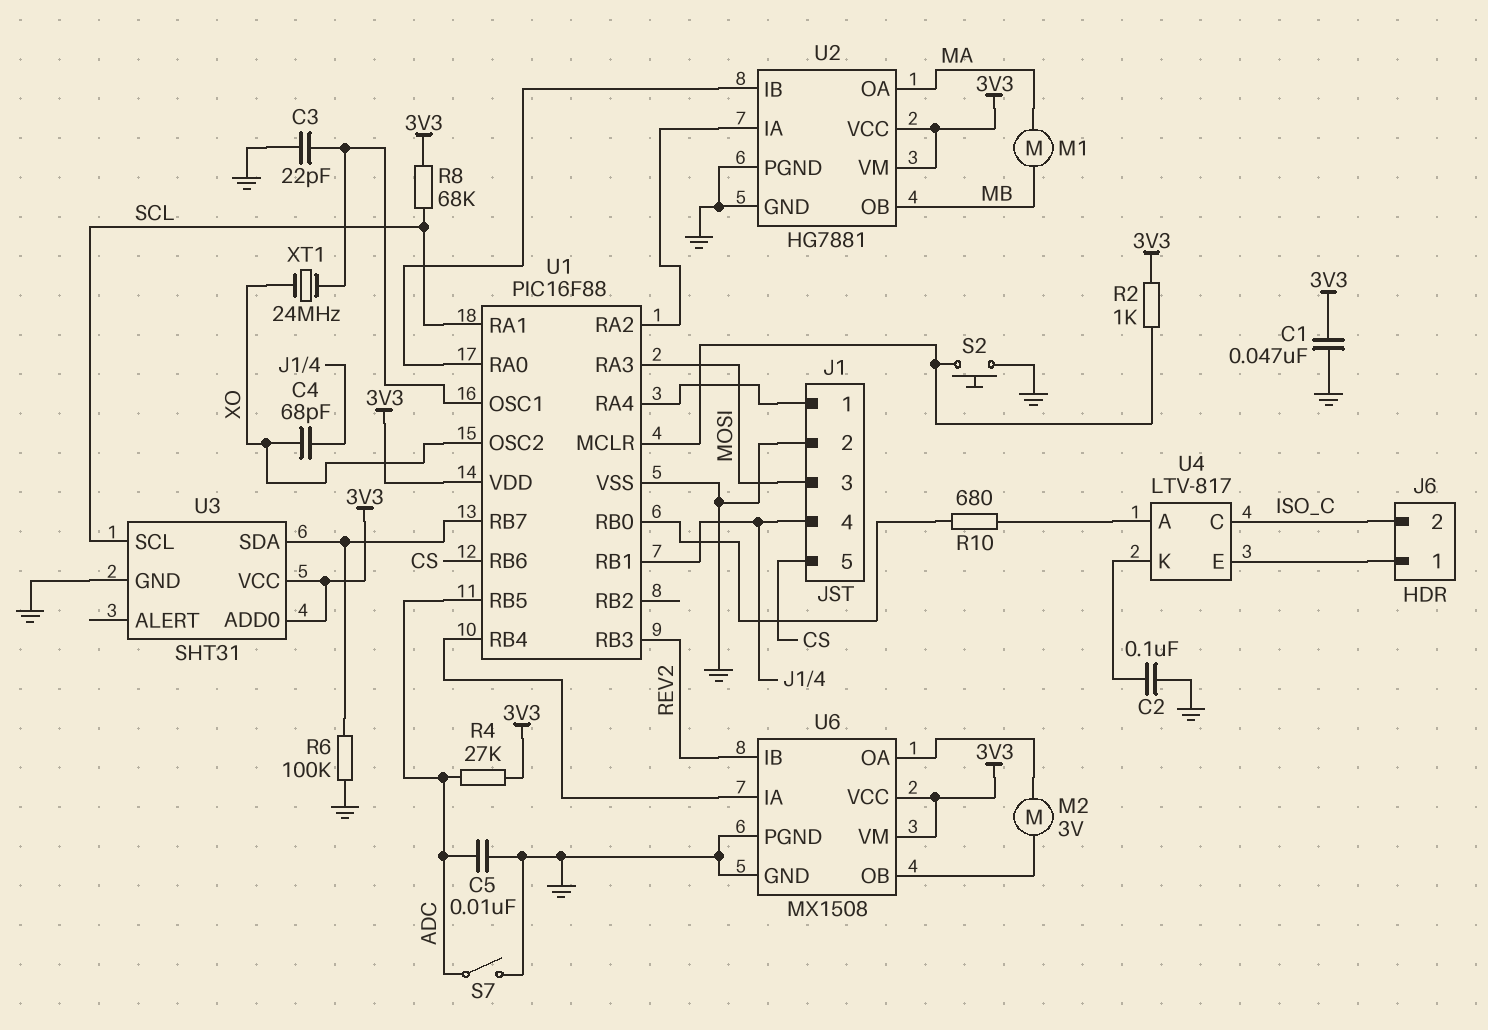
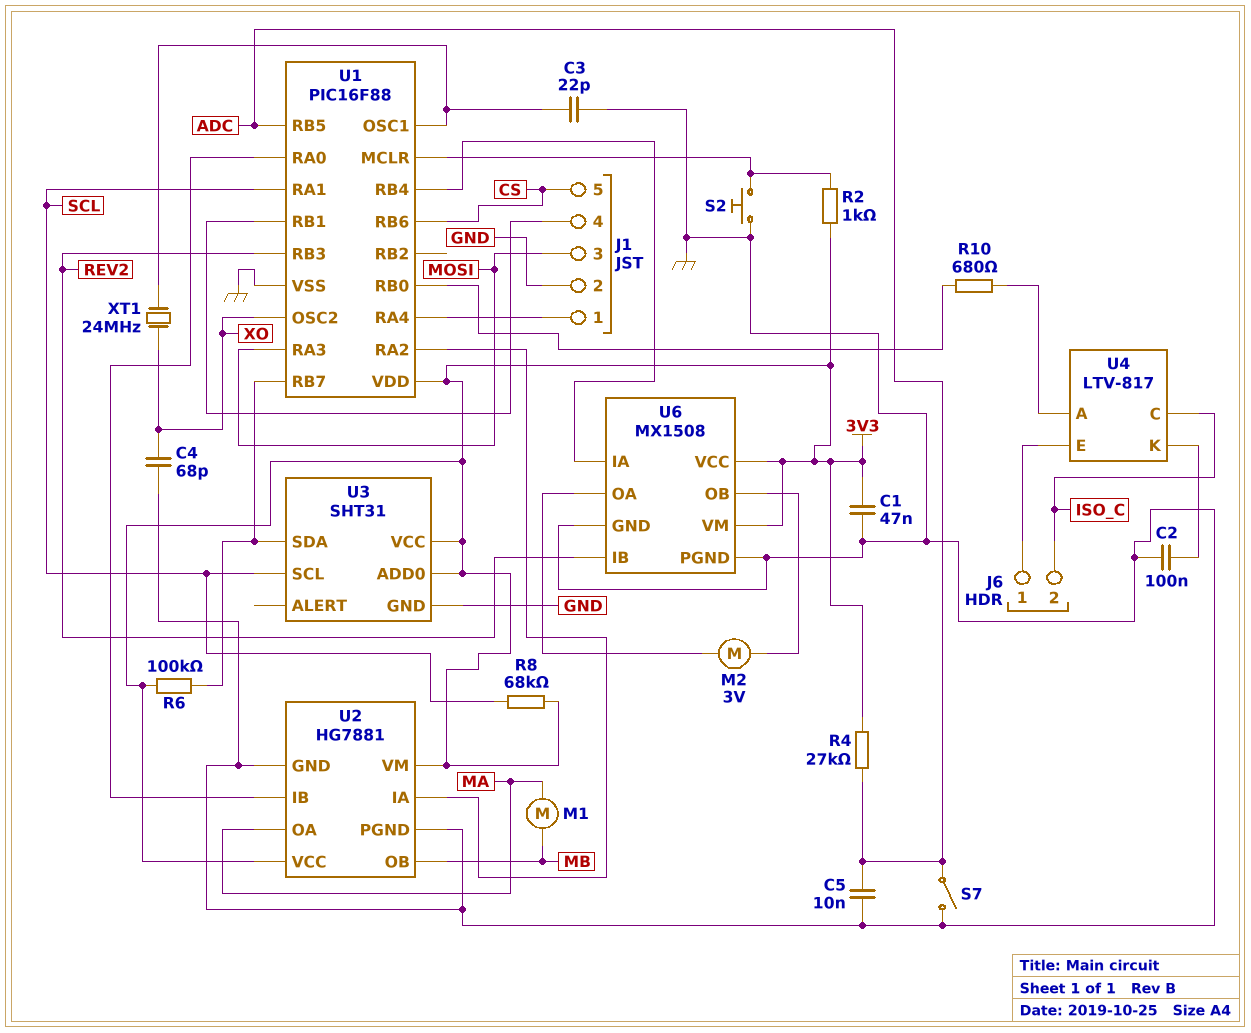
C4: 68pF (J1/4, XO) -> 68pF (GND, XO)
R6: 100k (GND, U1/RB7) -> 100k (3V3, U1/RB7)

